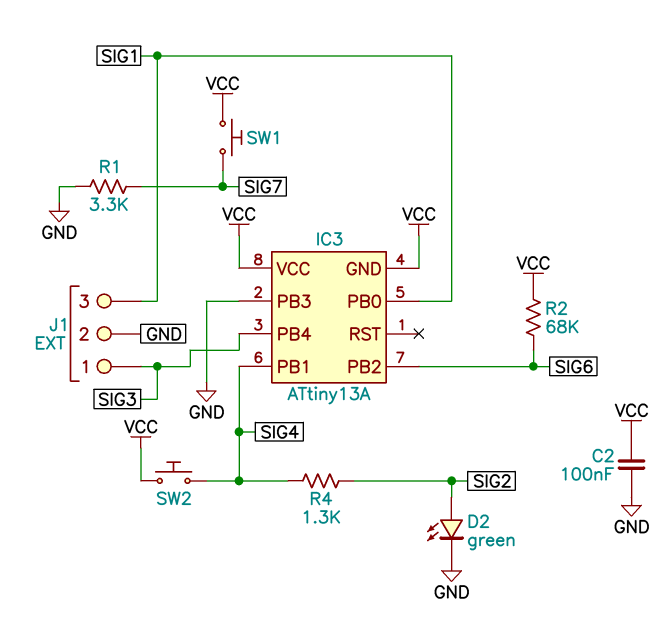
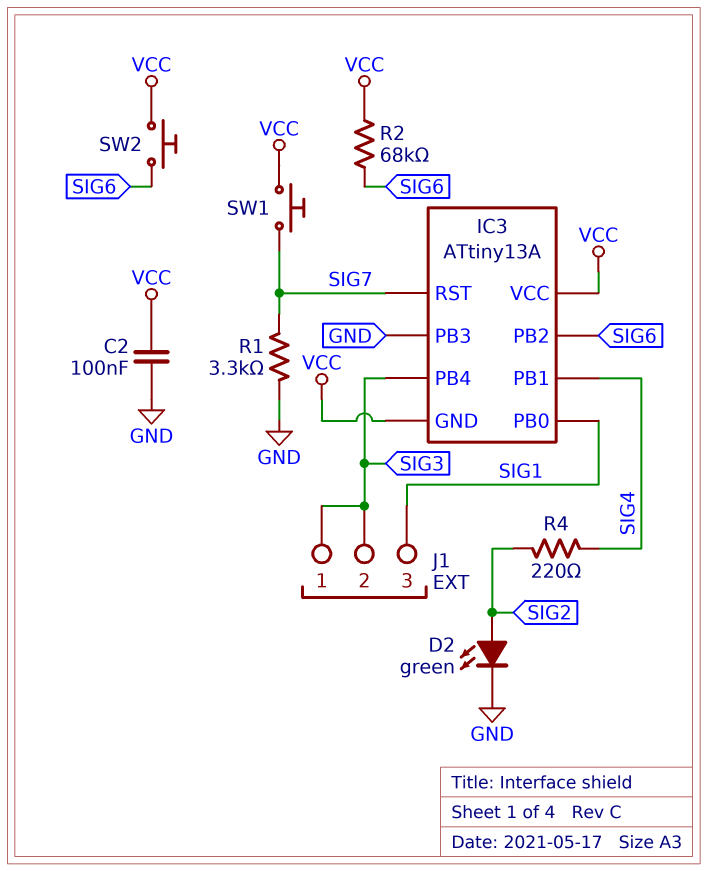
IC3 pin RST: none -> SIG7
J1 pin 2: GND -> SIG3
R4: 1.3k (SIG2, SIG4) -> 220 (SIG2, SIG4)
SW2: button (SIG4, VCC) -> button (SIG6, VCC)

